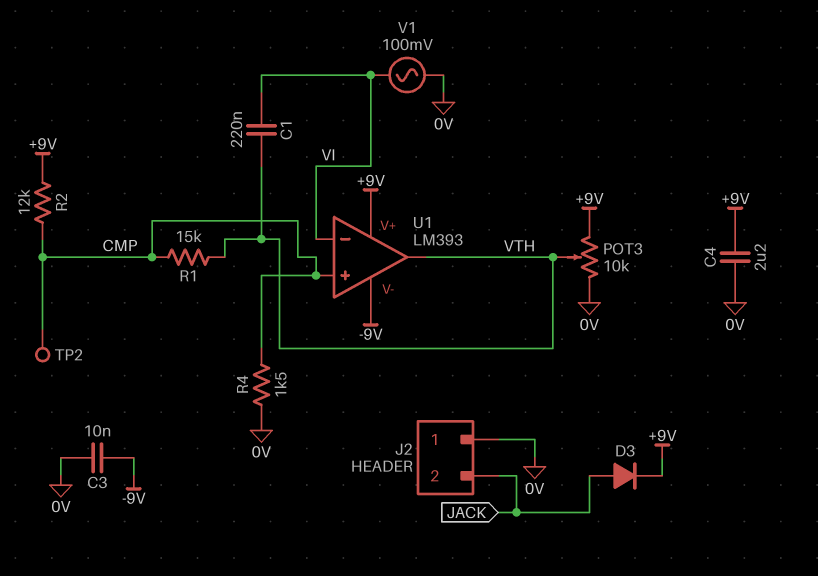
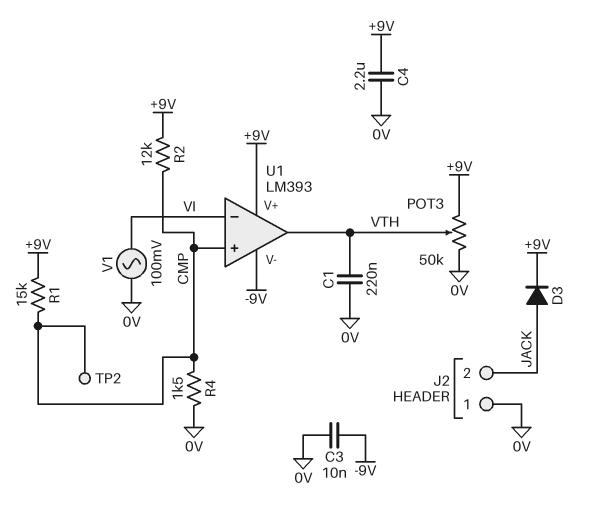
C1: 220nF (VI, VTH) -> 220nF (0V, VTH)
POT3: 10k (+9V, 0V, wiper VTH) -> 50k (+9V, 0V, wiper VTH)
R1: 15k (CMP, VTH) -> 15k (+9V, CMP)

